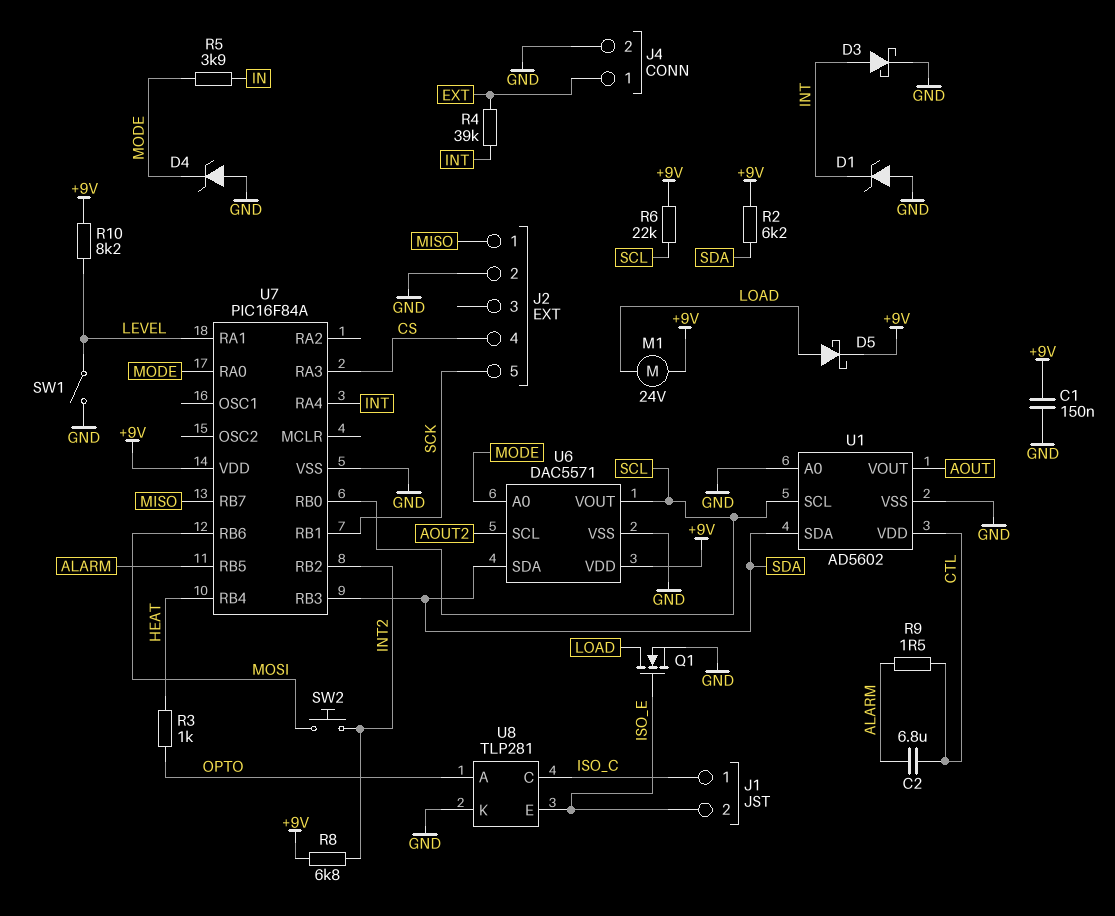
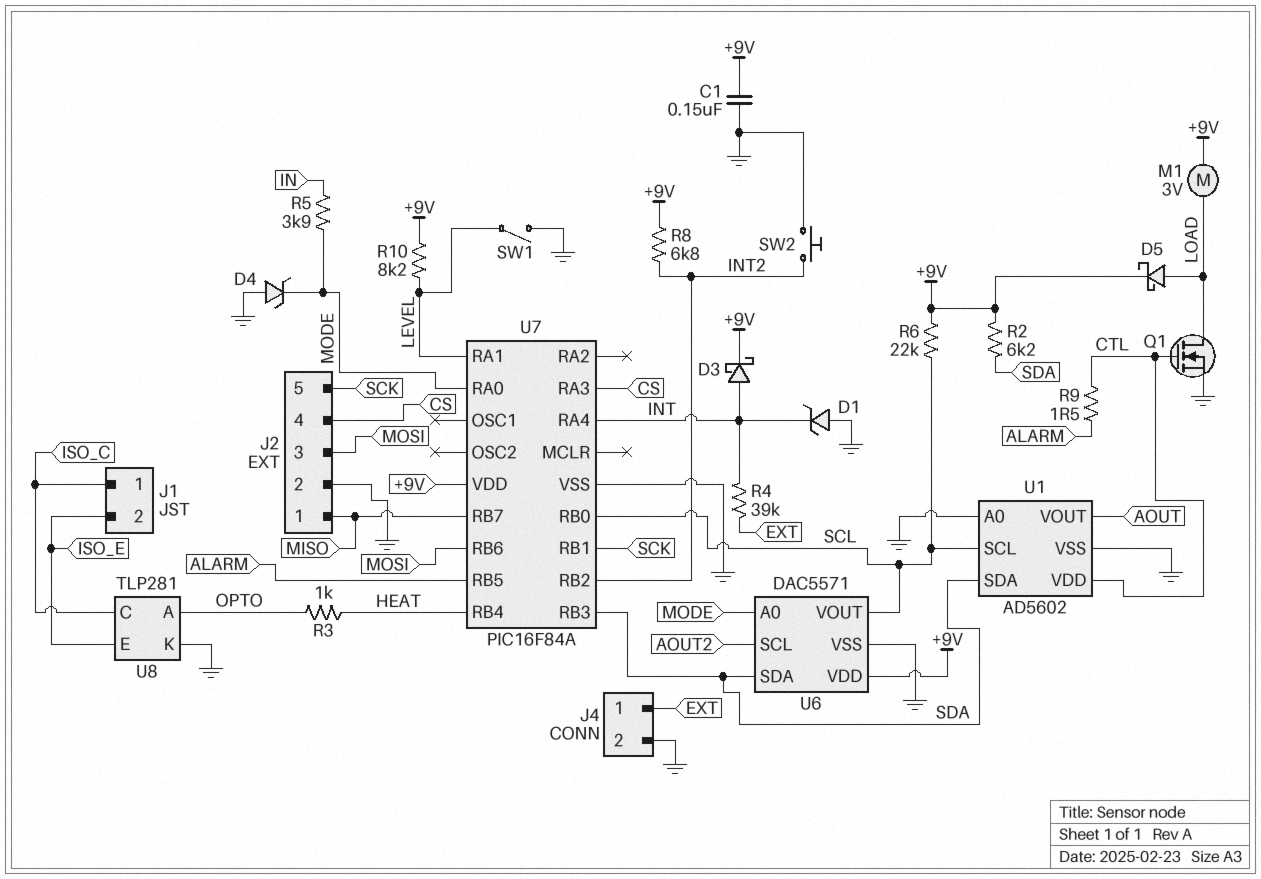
C2: 6.8uF (ALARM, CTL) -> none
D3: schottky (A INT, K GND) -> schottky (A INT, K +9V)
J2 pin 3: none -> MOSI
M1: motor 24V (+9V, LOAD) -> motor 3V (+9V, LOAD)
Q1: NMOS (G ISO_E, D LOAD, S GND) -> NMOS (G CTL, D LOAD, S GND)
SW2: button (INT2, MOSI) -> button (GND, INT2)

